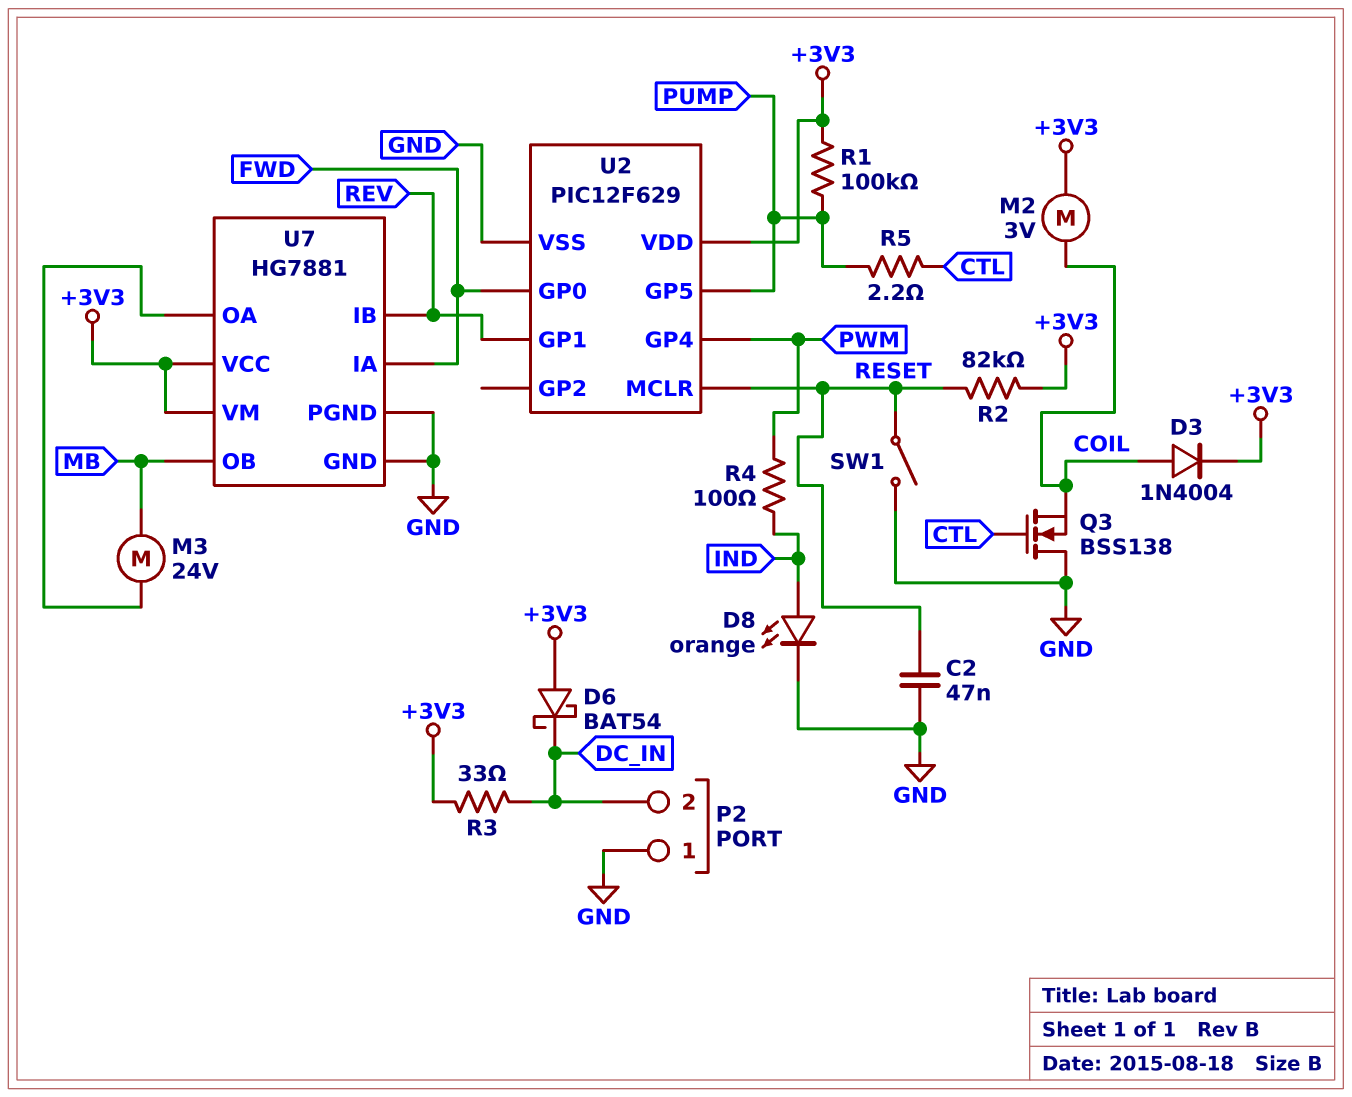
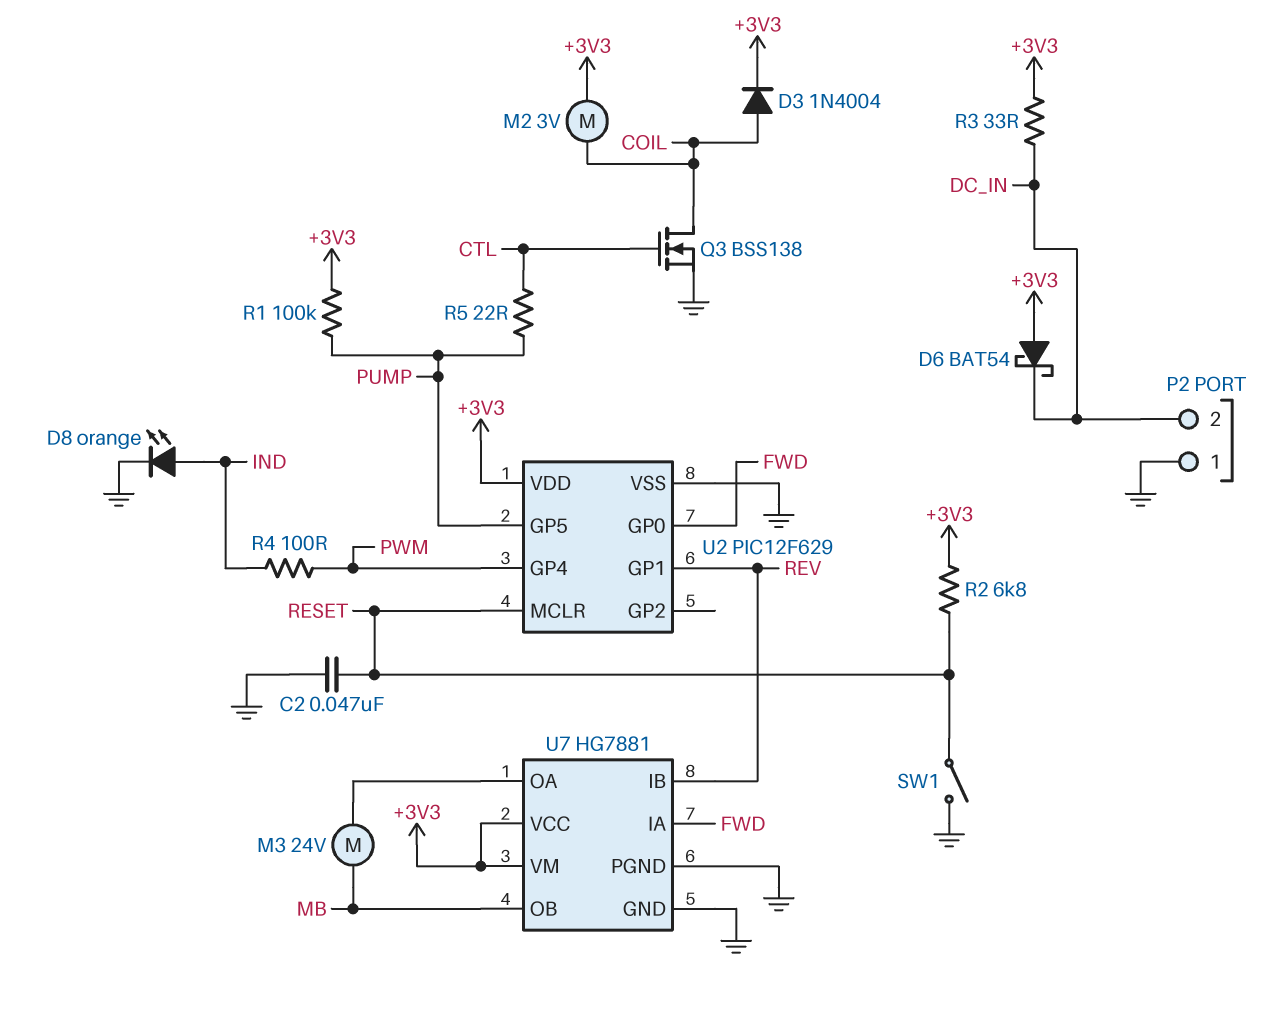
Q3: NMOS BSS138 (G CTL, D GND, S COIL) -> NMOS BSS138 (G CTL, D COIL, S GND)
R2: 82k (+3V3, RESET) -> 6.8k (+3V3, RESET)
R5: 2.2 (CTL, PUMP) -> 22 (CTL, PUMP)

